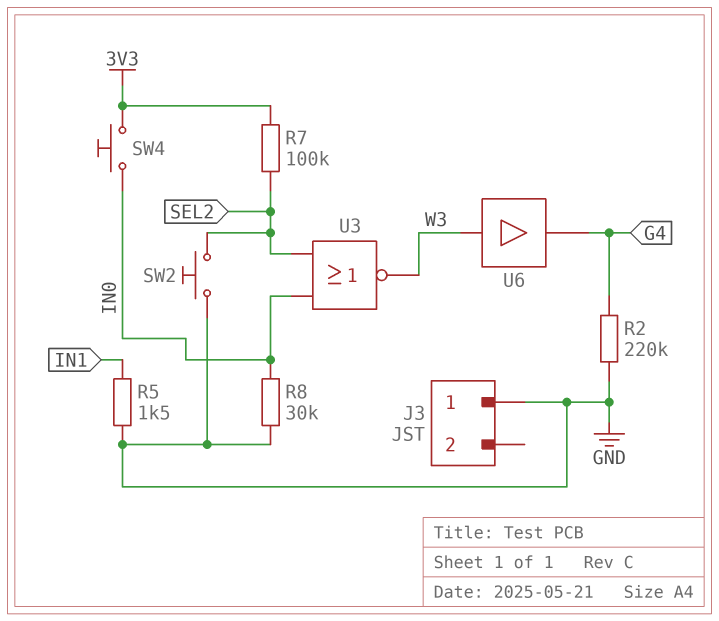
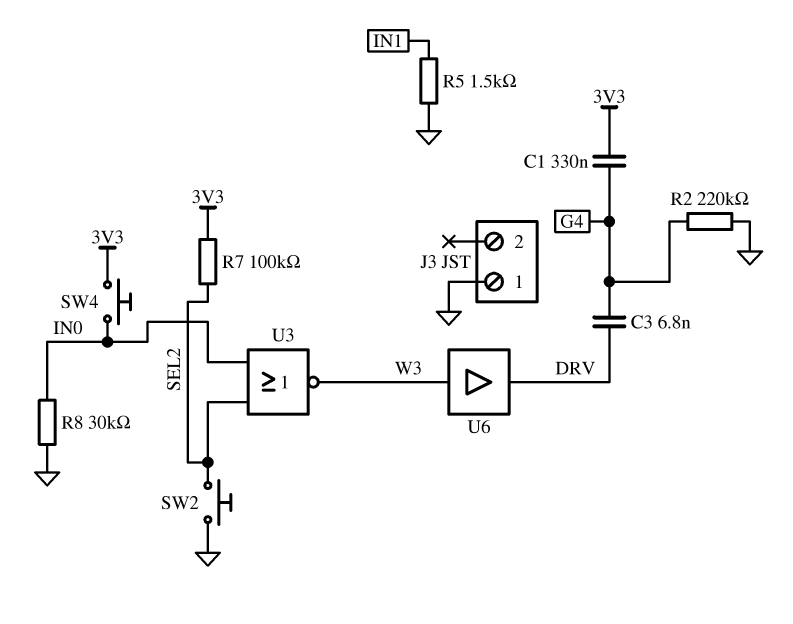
C1: none -> 330nF (3V3, G4)
C3: none -> 6.8nF (DRV, G4)
U6: buffer (in W3, out G4) -> buffer (in W3, out DRV)

